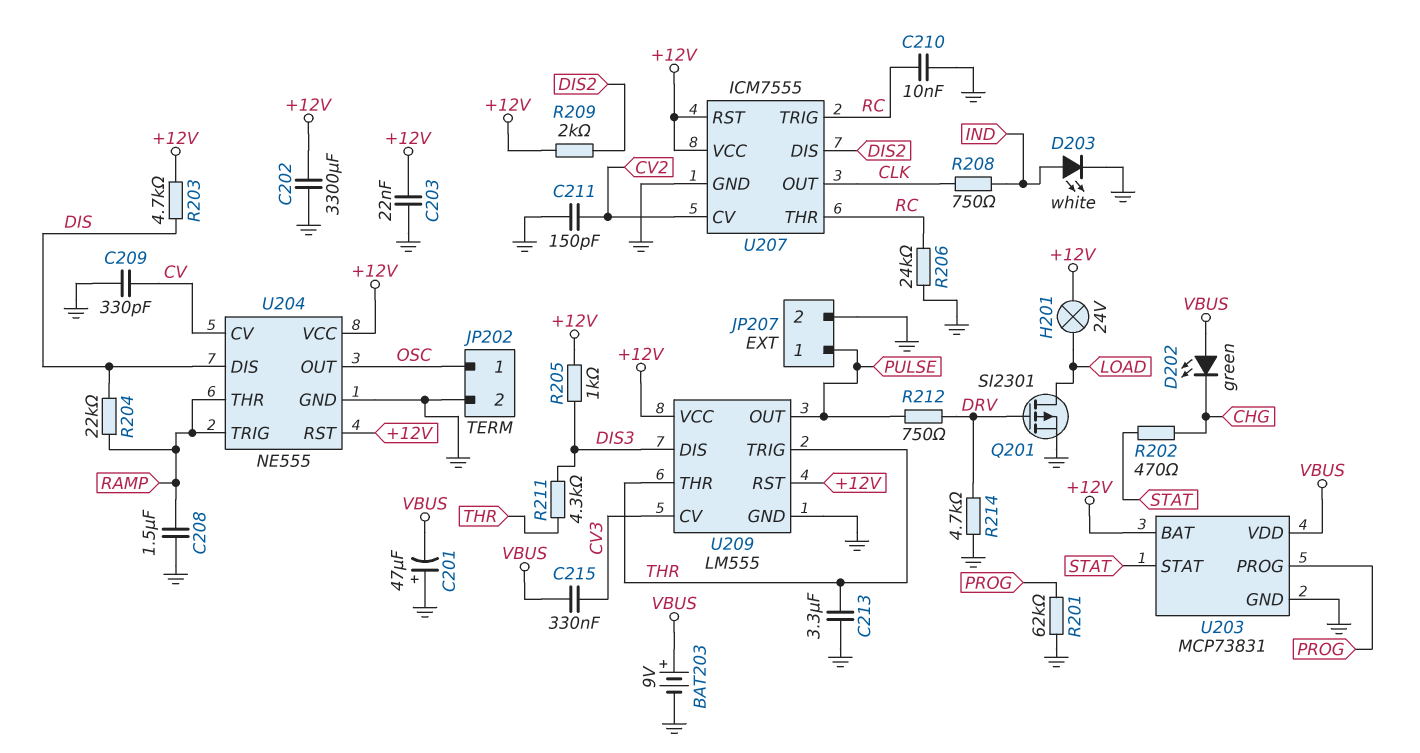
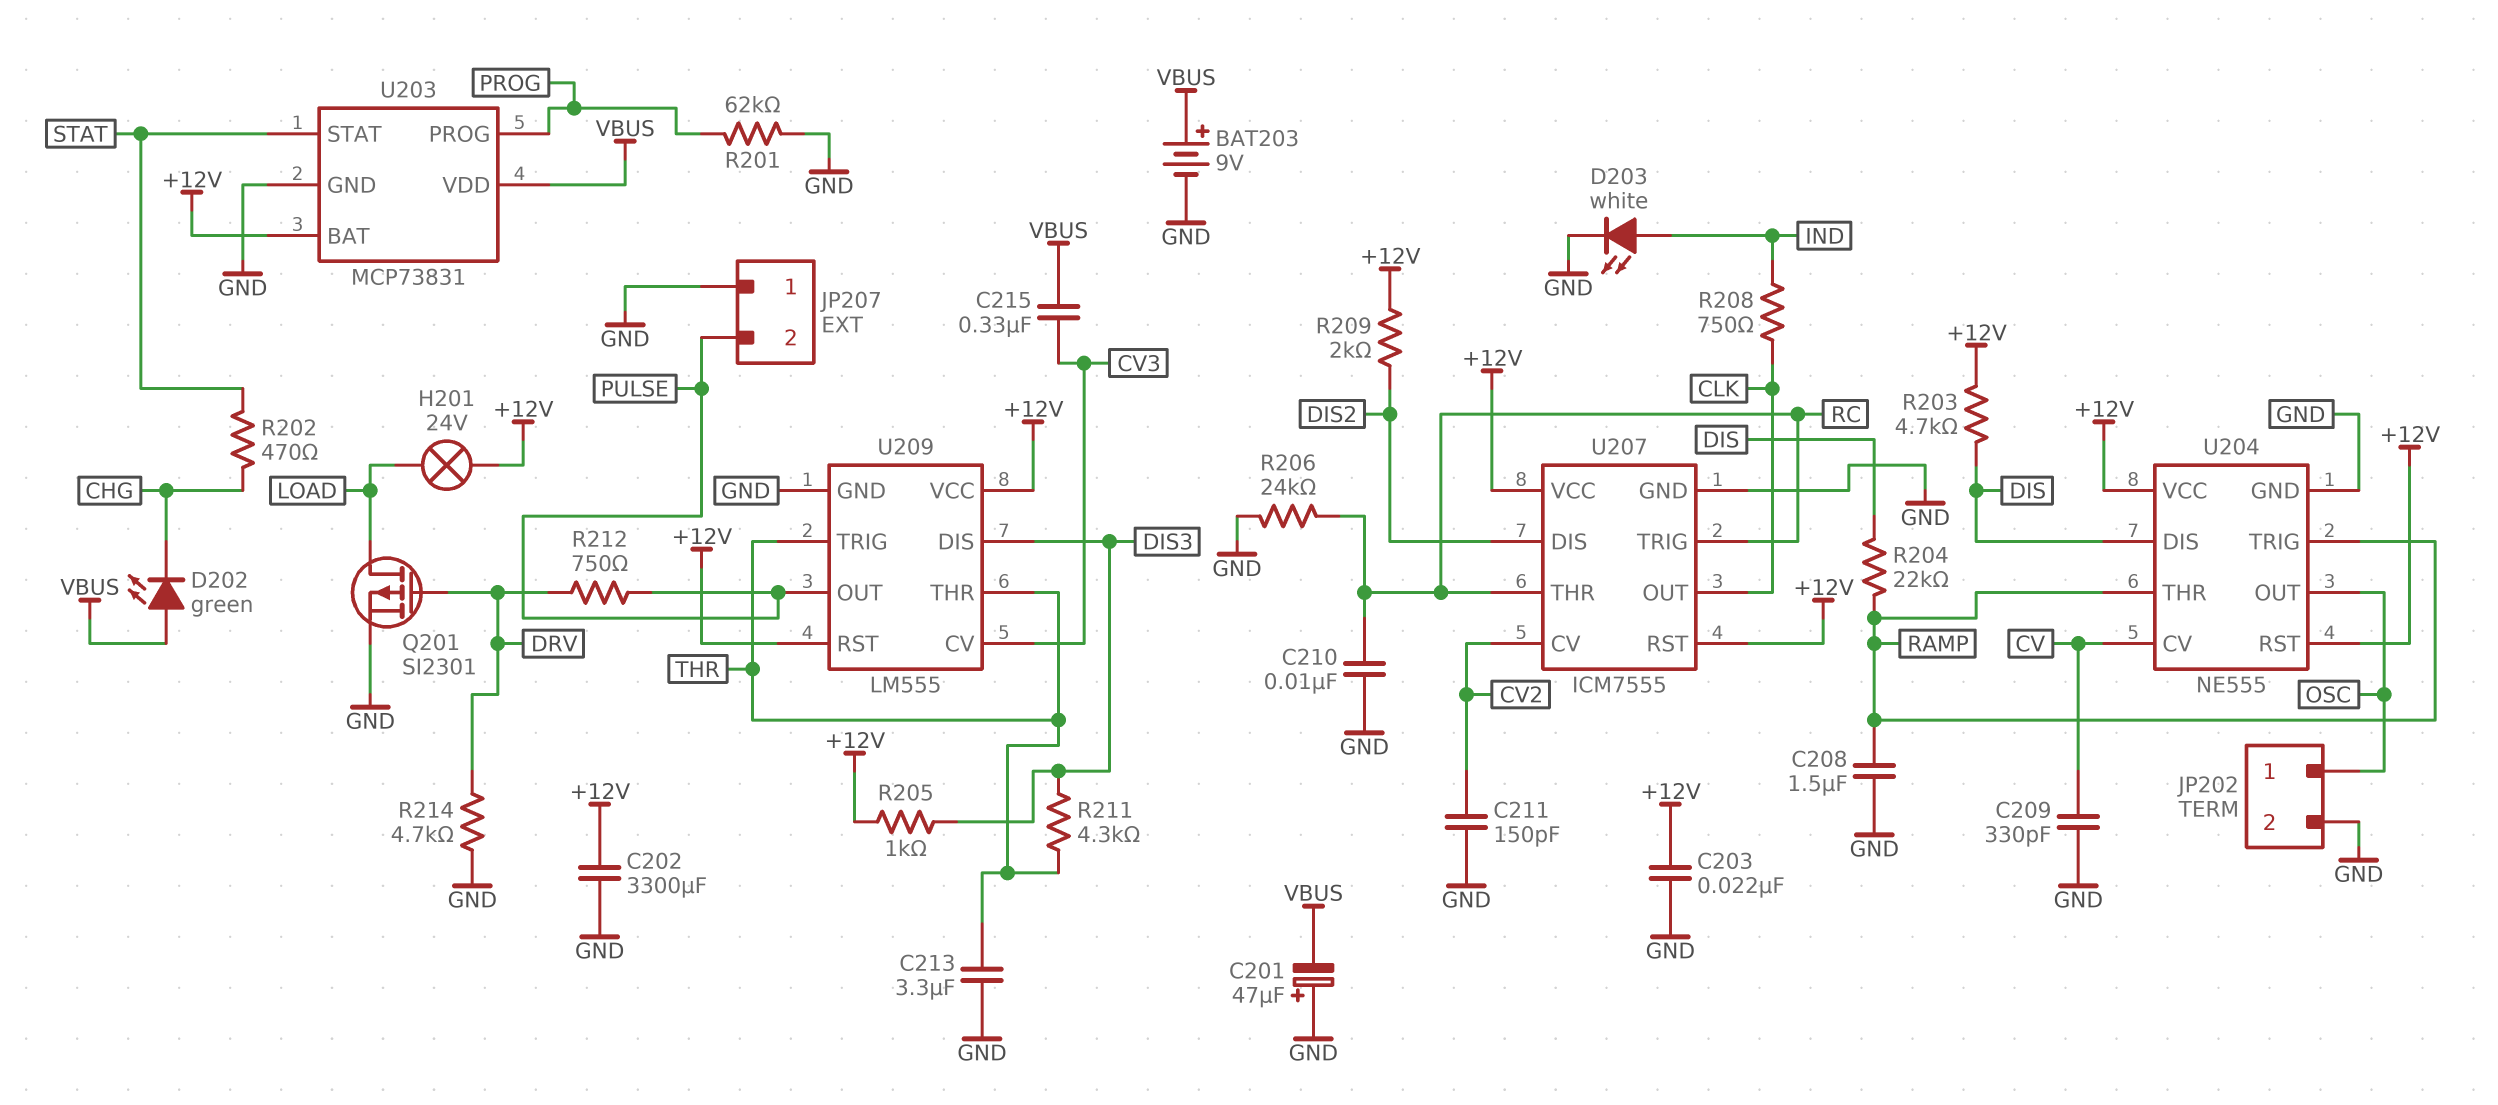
JP207 pin 1: PULSE -> GND
JP207 pin 2: GND -> PULSE

